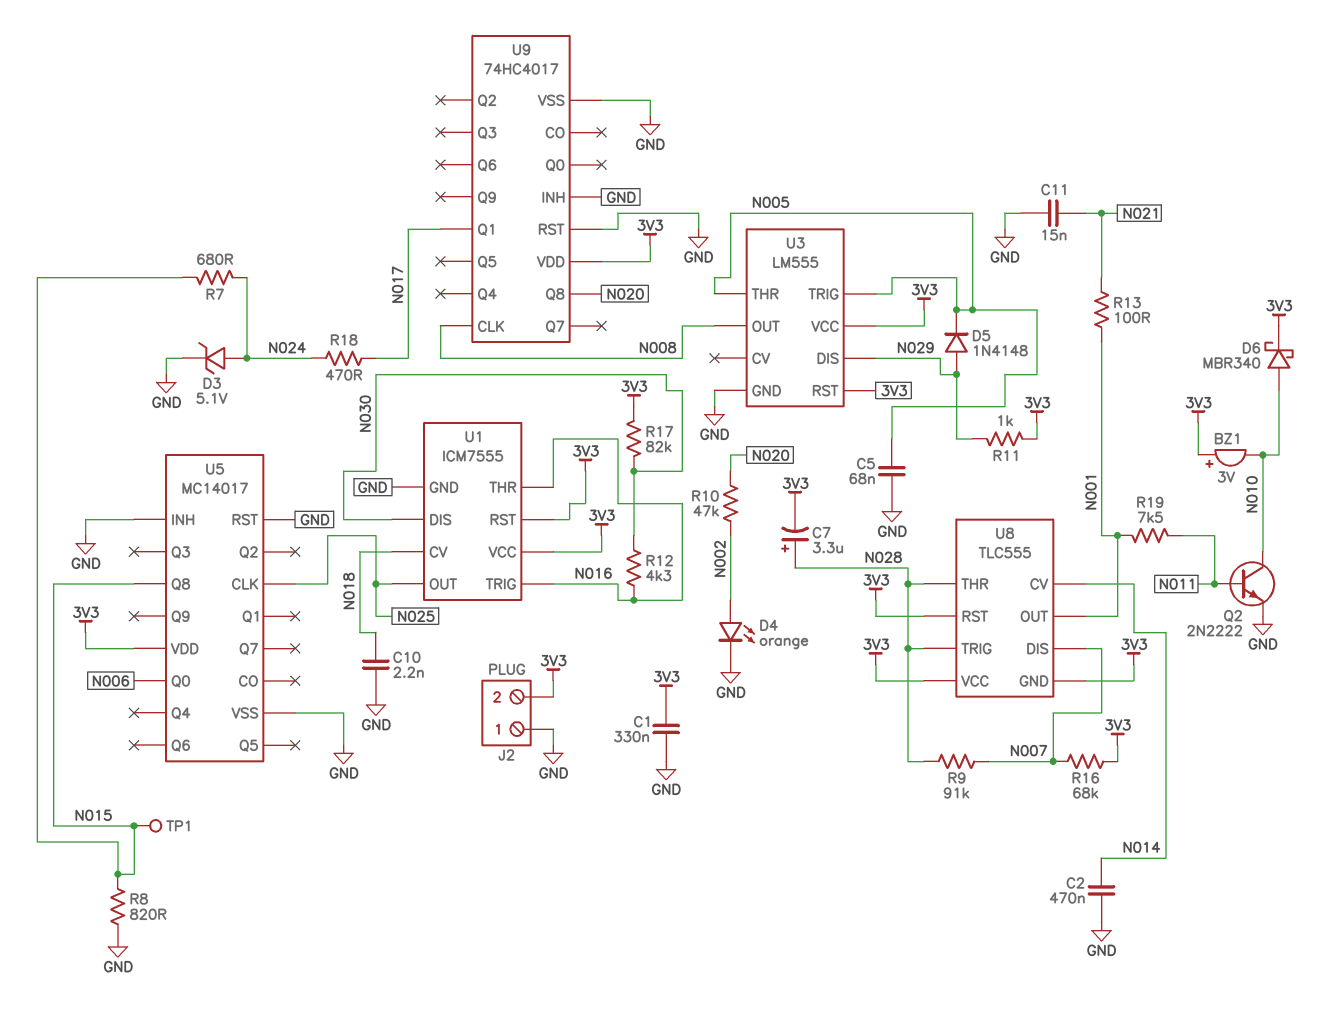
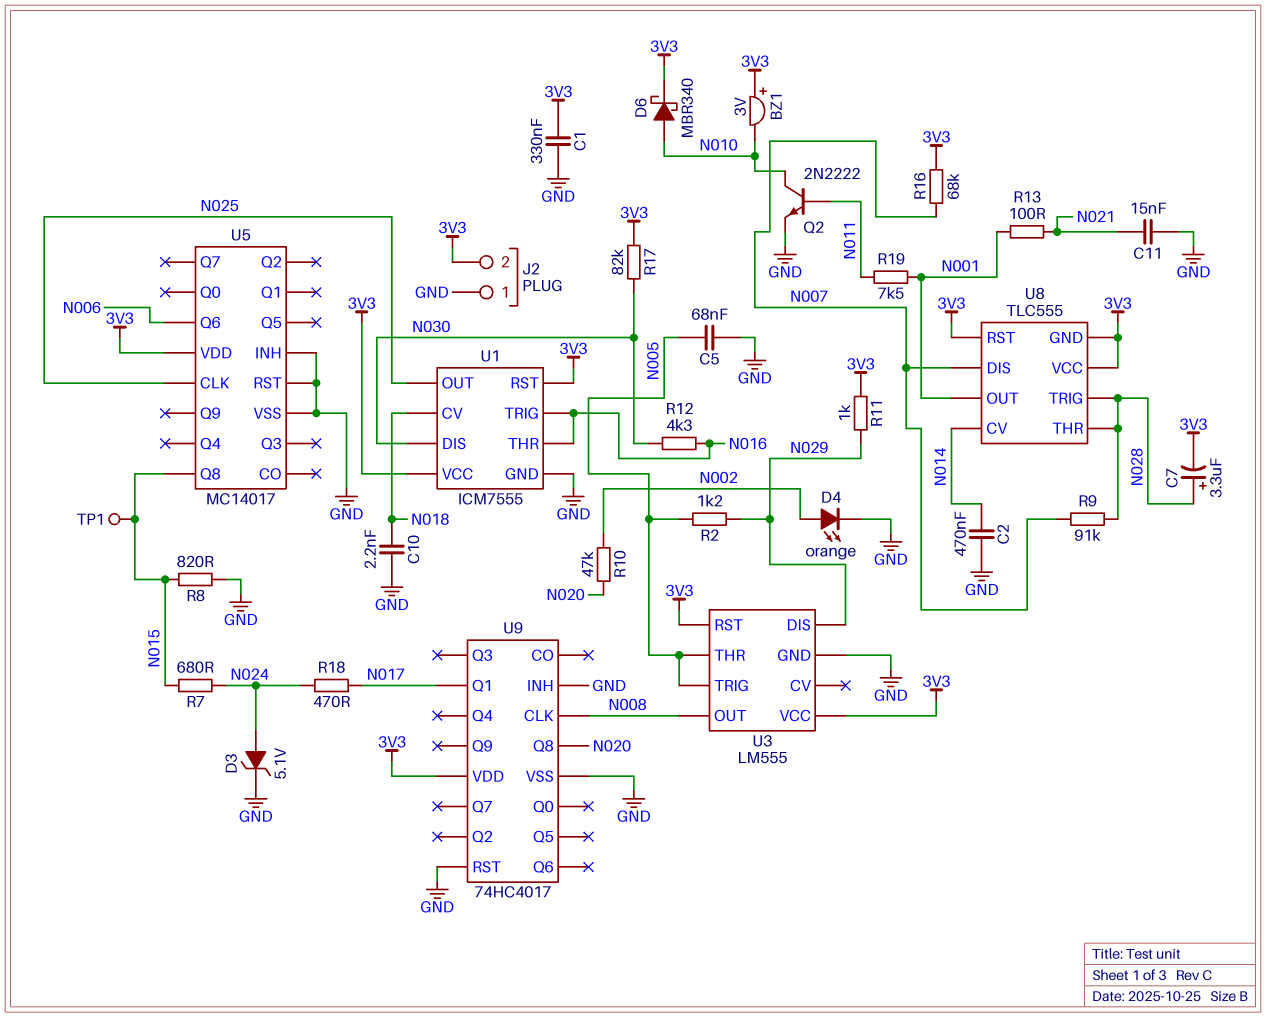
D5: diode 1N4148 (A N029, K N005) -> none
R2: none -> 1.2k (N005, N029)
U5 pin Q0: N006 -> none
U5 pin Q6: none -> N006

